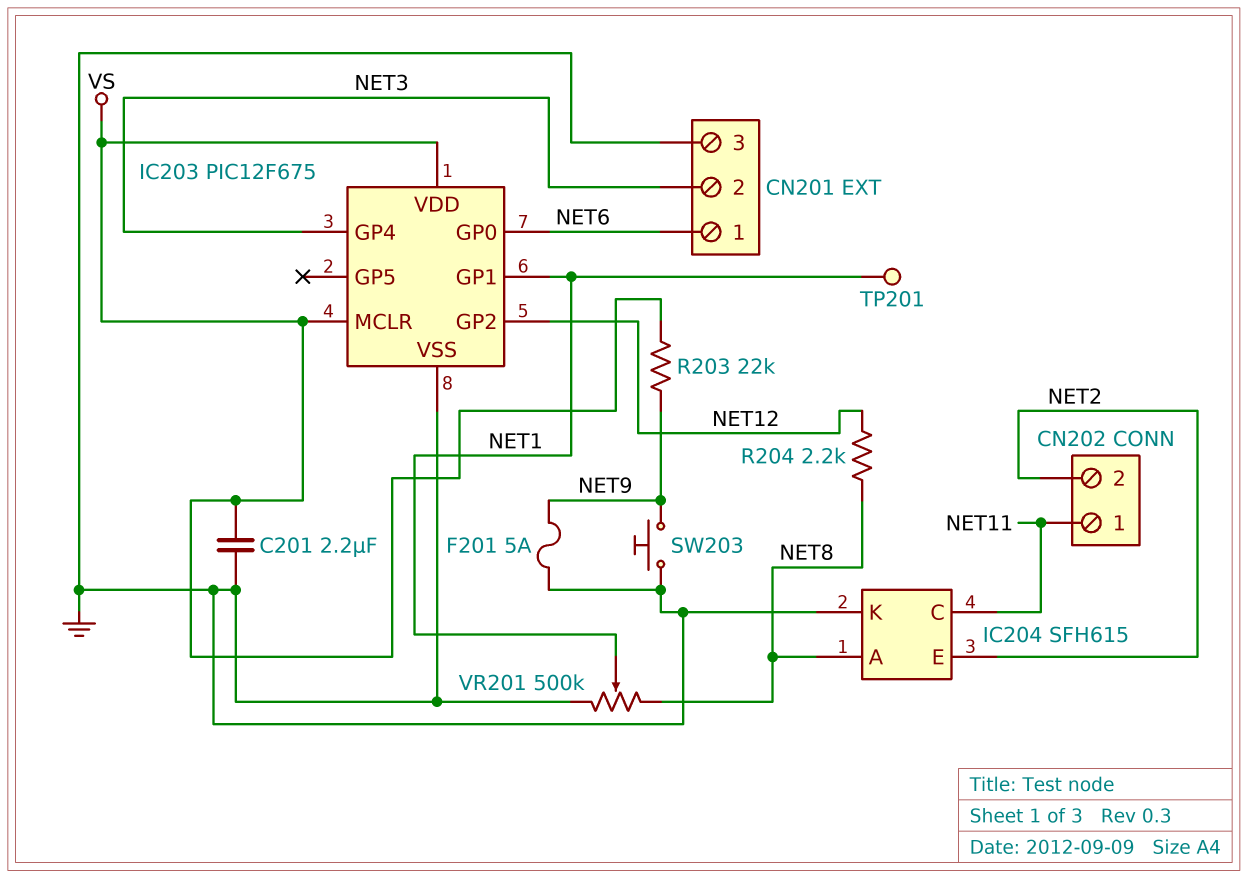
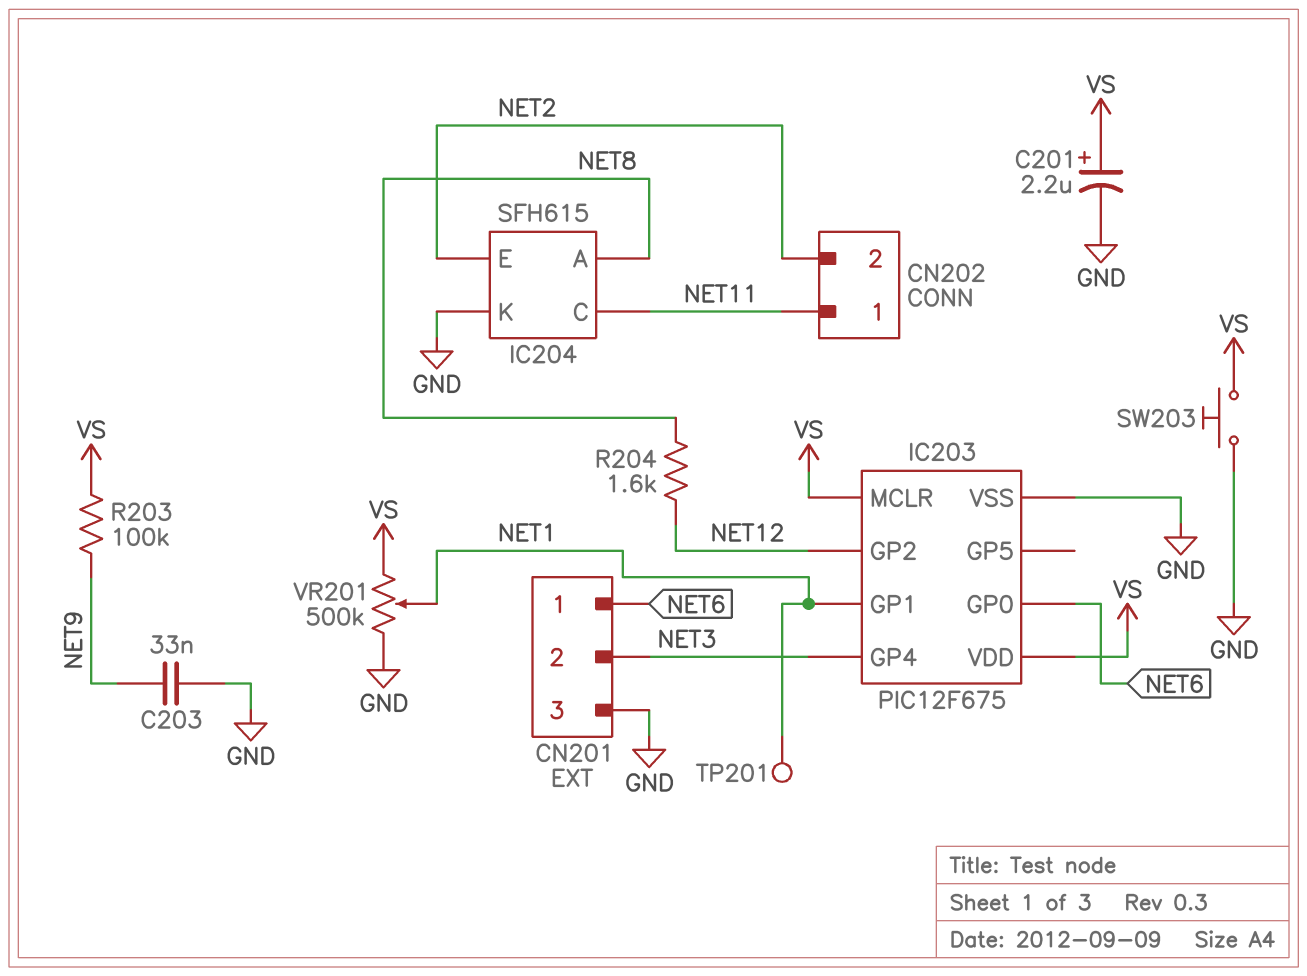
C201: 2.2uF (GND, VS) -> 2.2uF (plus VS, minus GND)
C203: none -> 33nF (GND, NET9)
F201: 5A (GND, NET9) -> none
R203: 22k (NET9, VS) -> 100k (NET9, VS)
R204: 2.2k (NET8, NET12) -> 1.6k (NET8, NET12)
SW203: button (GND, NET9) -> button (GND, VS)
VR201: 500k (GND, NET8, wiper NET1) -> 500k (GND, VS, wiper NET1)

